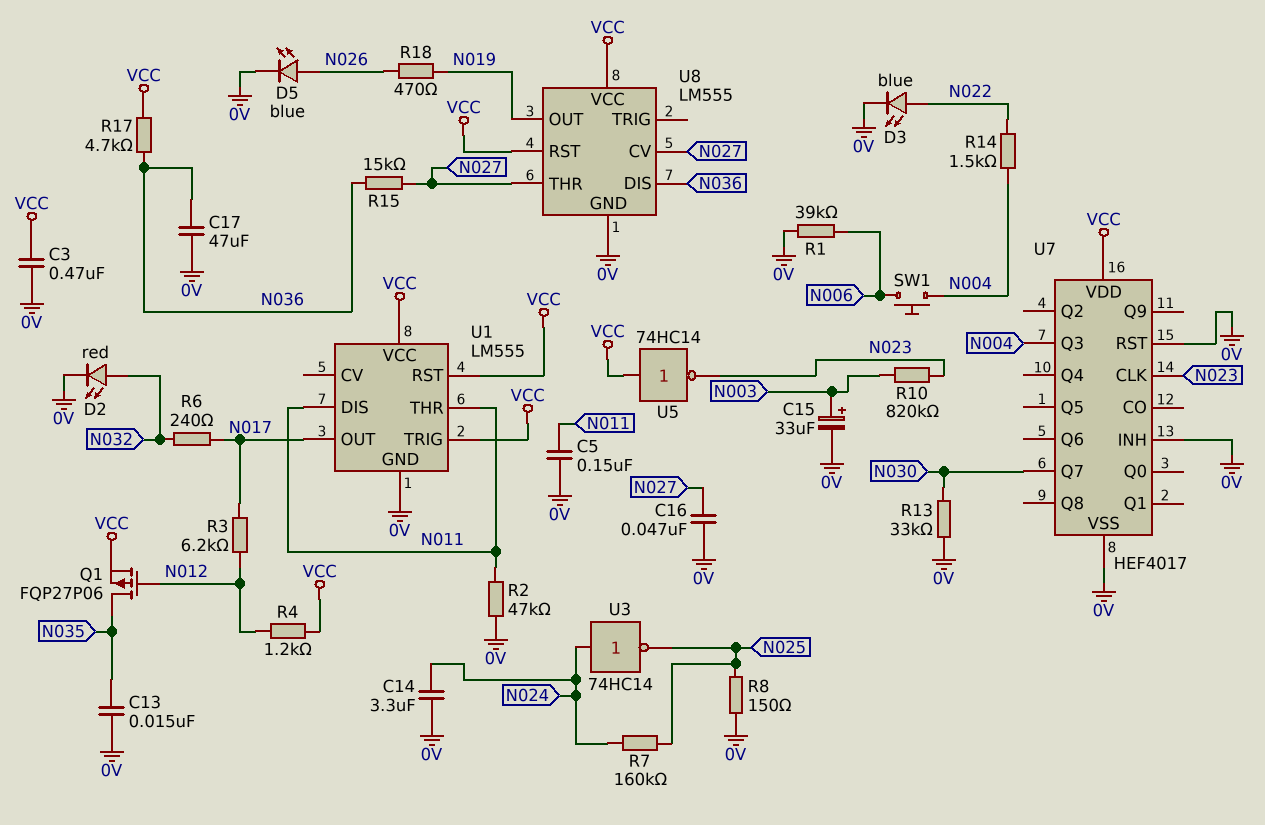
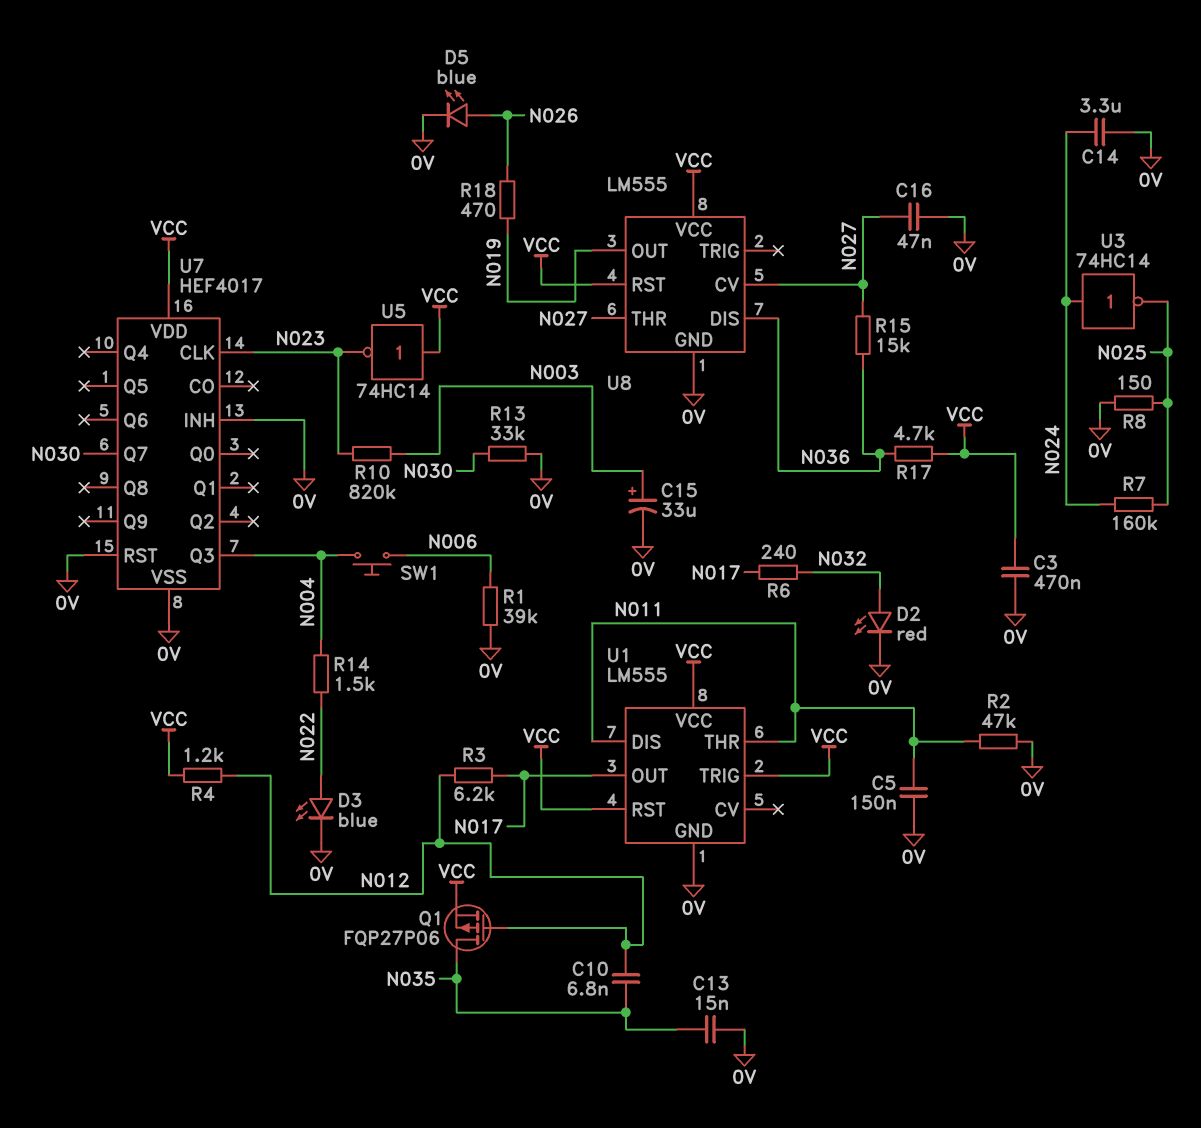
C10: none -> 6.8nF (N012, N035)
C17: 47uF (0V, N036) -> none

